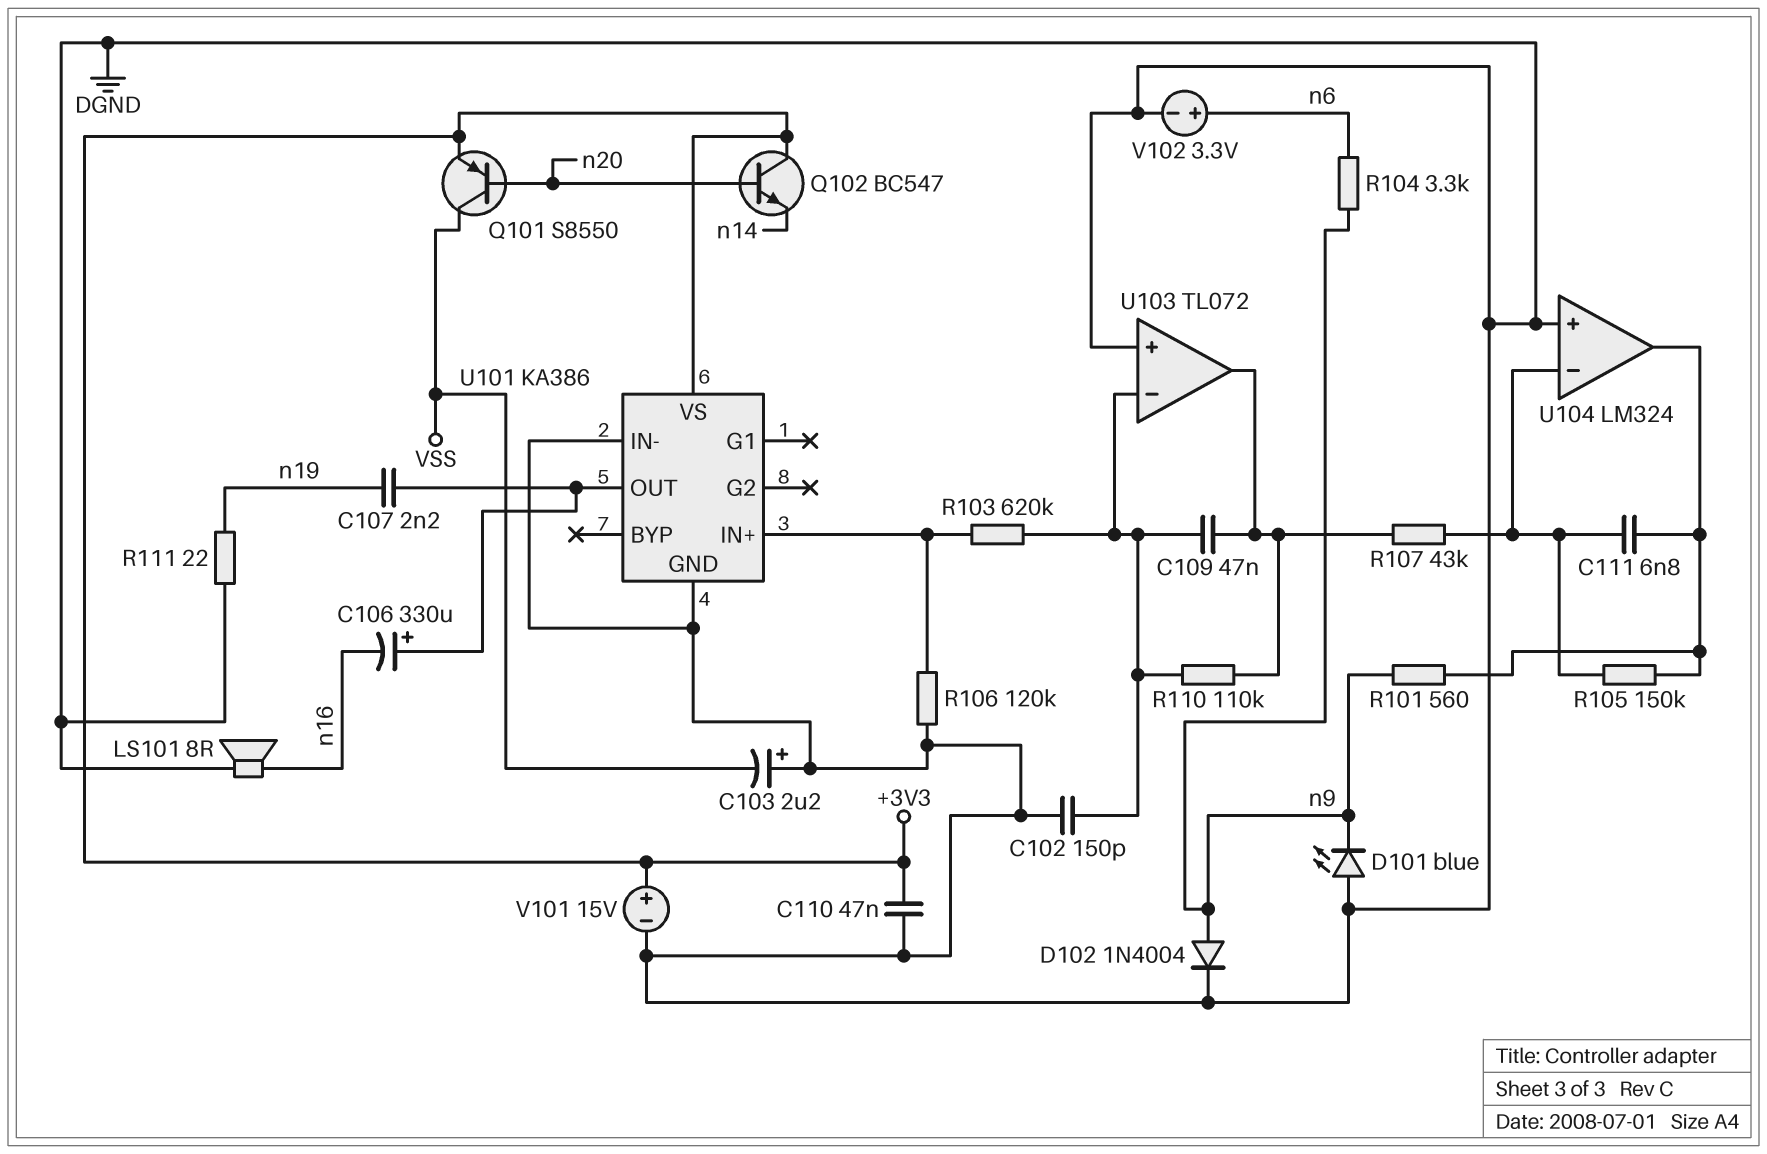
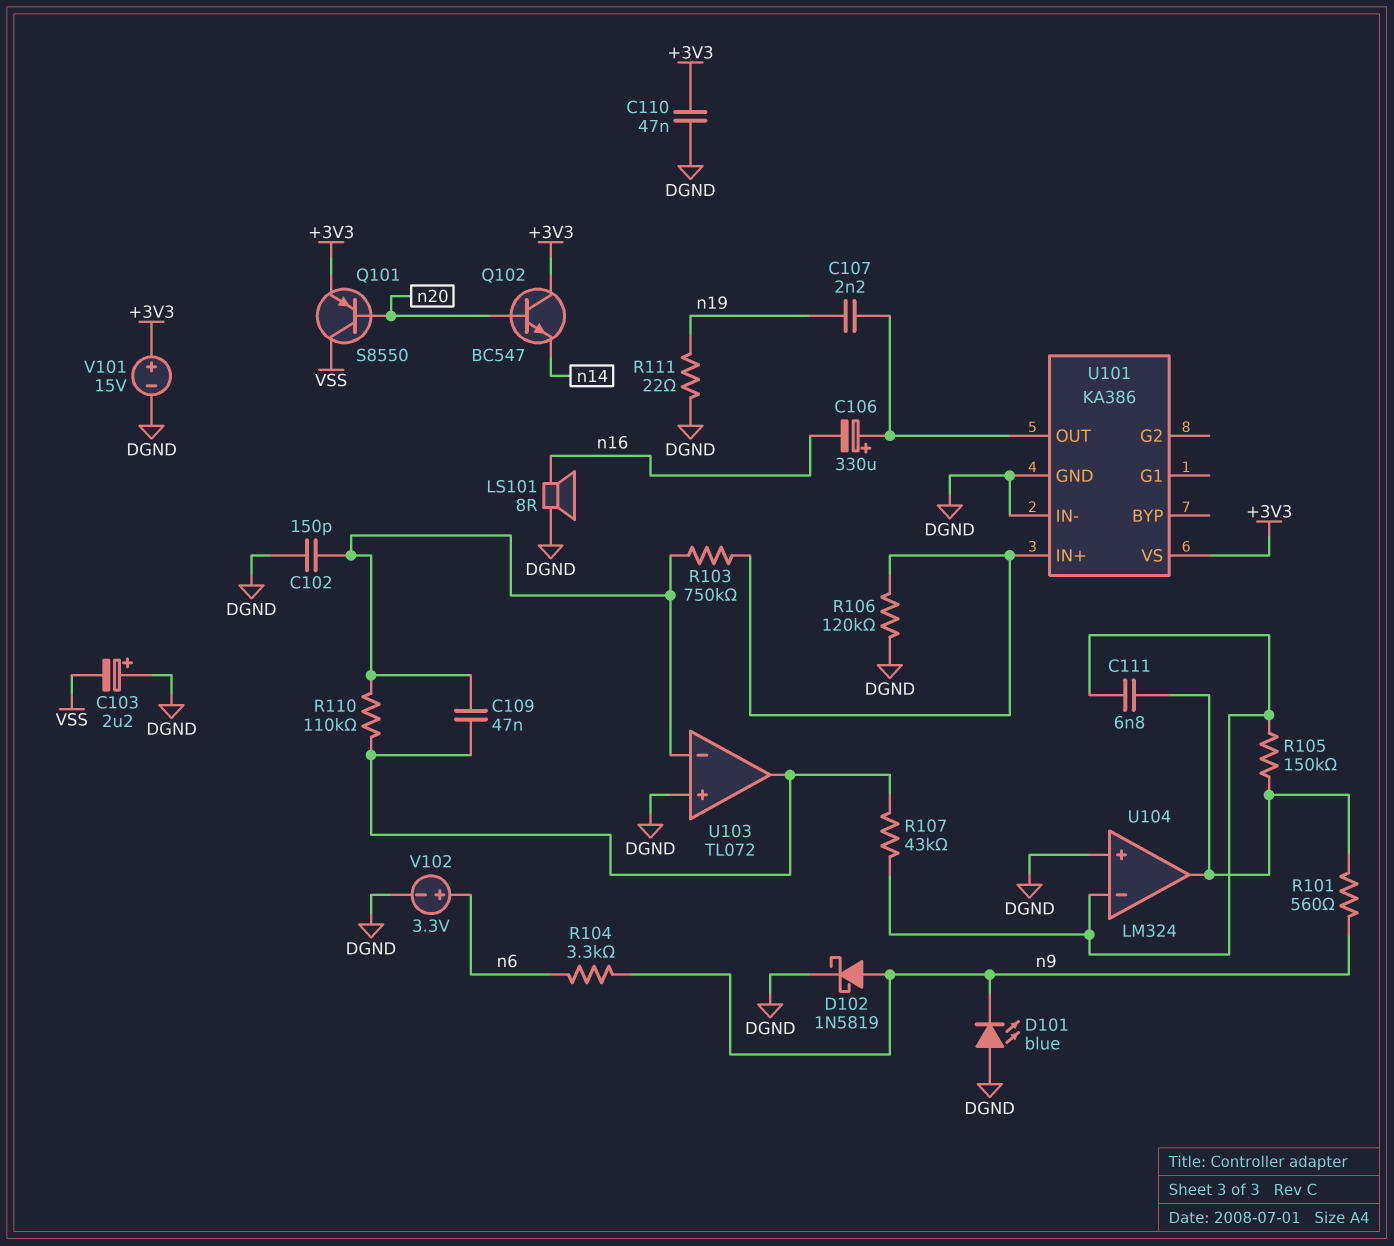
D102: diode 1N4004 (A n9, K DGND) -> schottky 1N5819 (A n9, K DGND)
R103: 620k (U101/IN+, U103/in-) -> 750k (U101/IN+, U103/in-)

